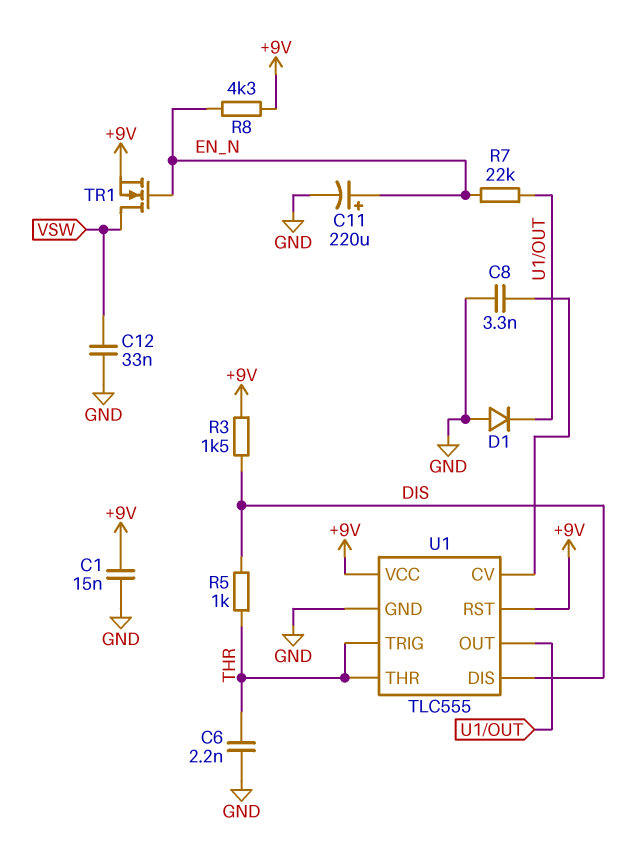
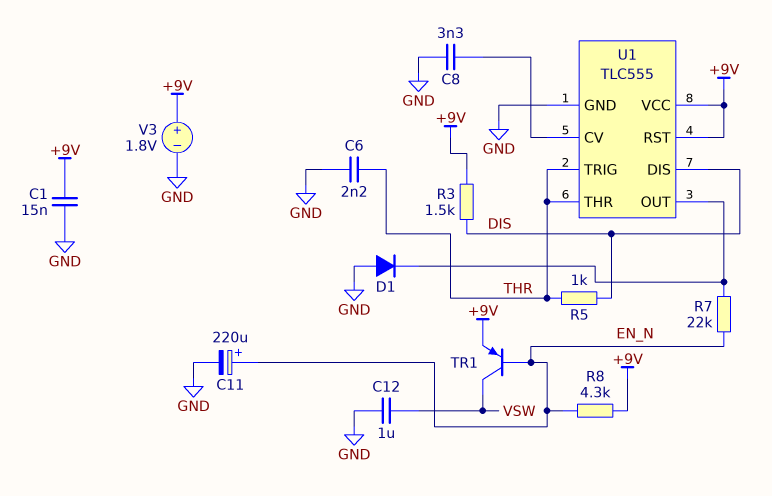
C12: 33nF (GND, VSW) -> 1uF (GND, VSW)
TR1: NMOS (G EN_N, D VSW, S +9V) -> PNP (B EN_N, C VSW, E +9V)
V3: none -> 1.8V (plus +9V, minus GND)

